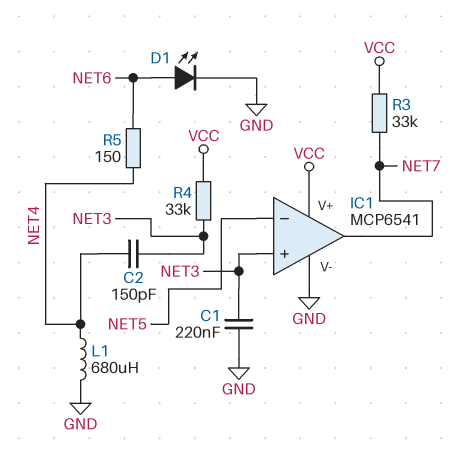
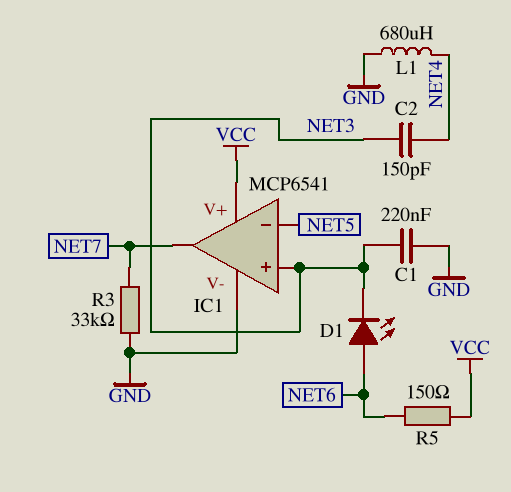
D1: LED (A NET6, K GND) -> LED (A NET6, K NET3)
R3: 33k (NET7, VCC) -> 33k (GND, NET7)
R4: 33k (NET3, VCC) -> none
R5: 150 (NET4, NET6) -> 150 (NET6, VCC)

